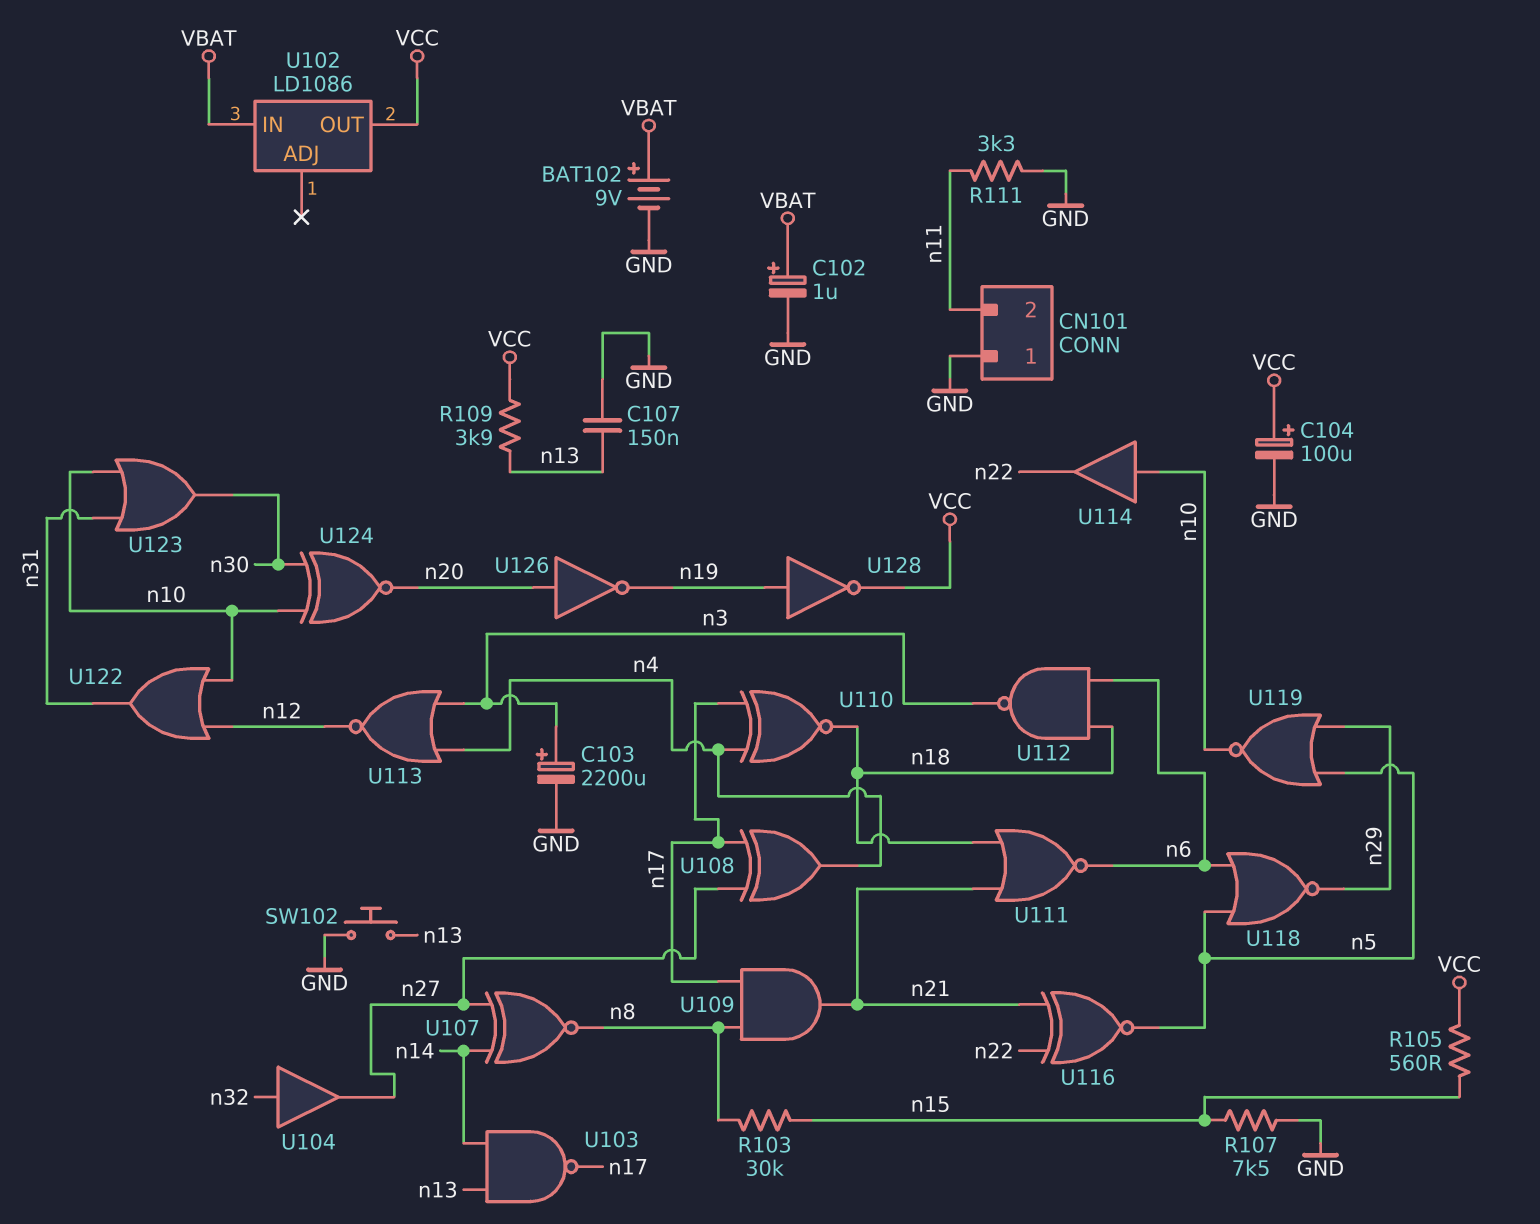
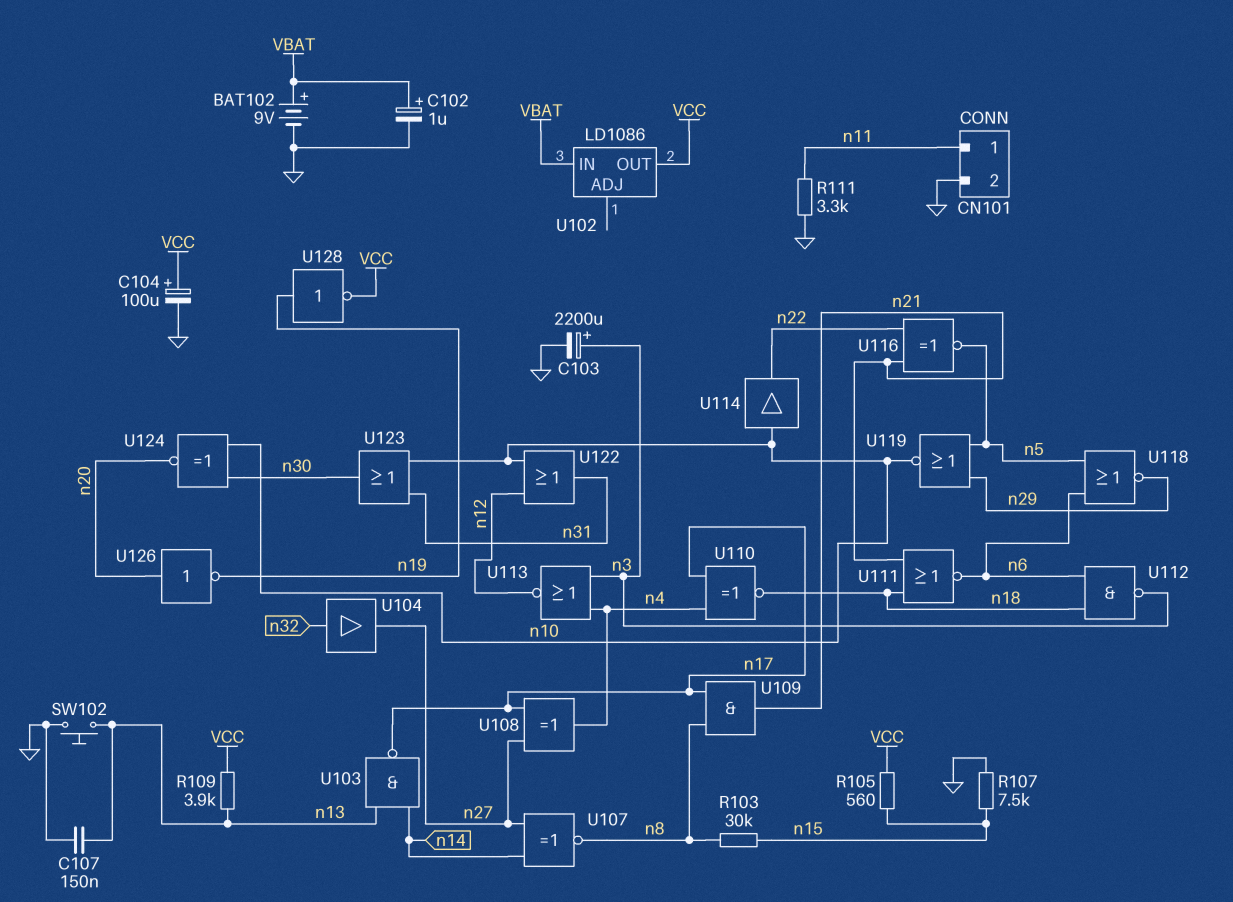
CN101 pin 1: GND -> n11
CN101 pin 2: n11 -> GND

